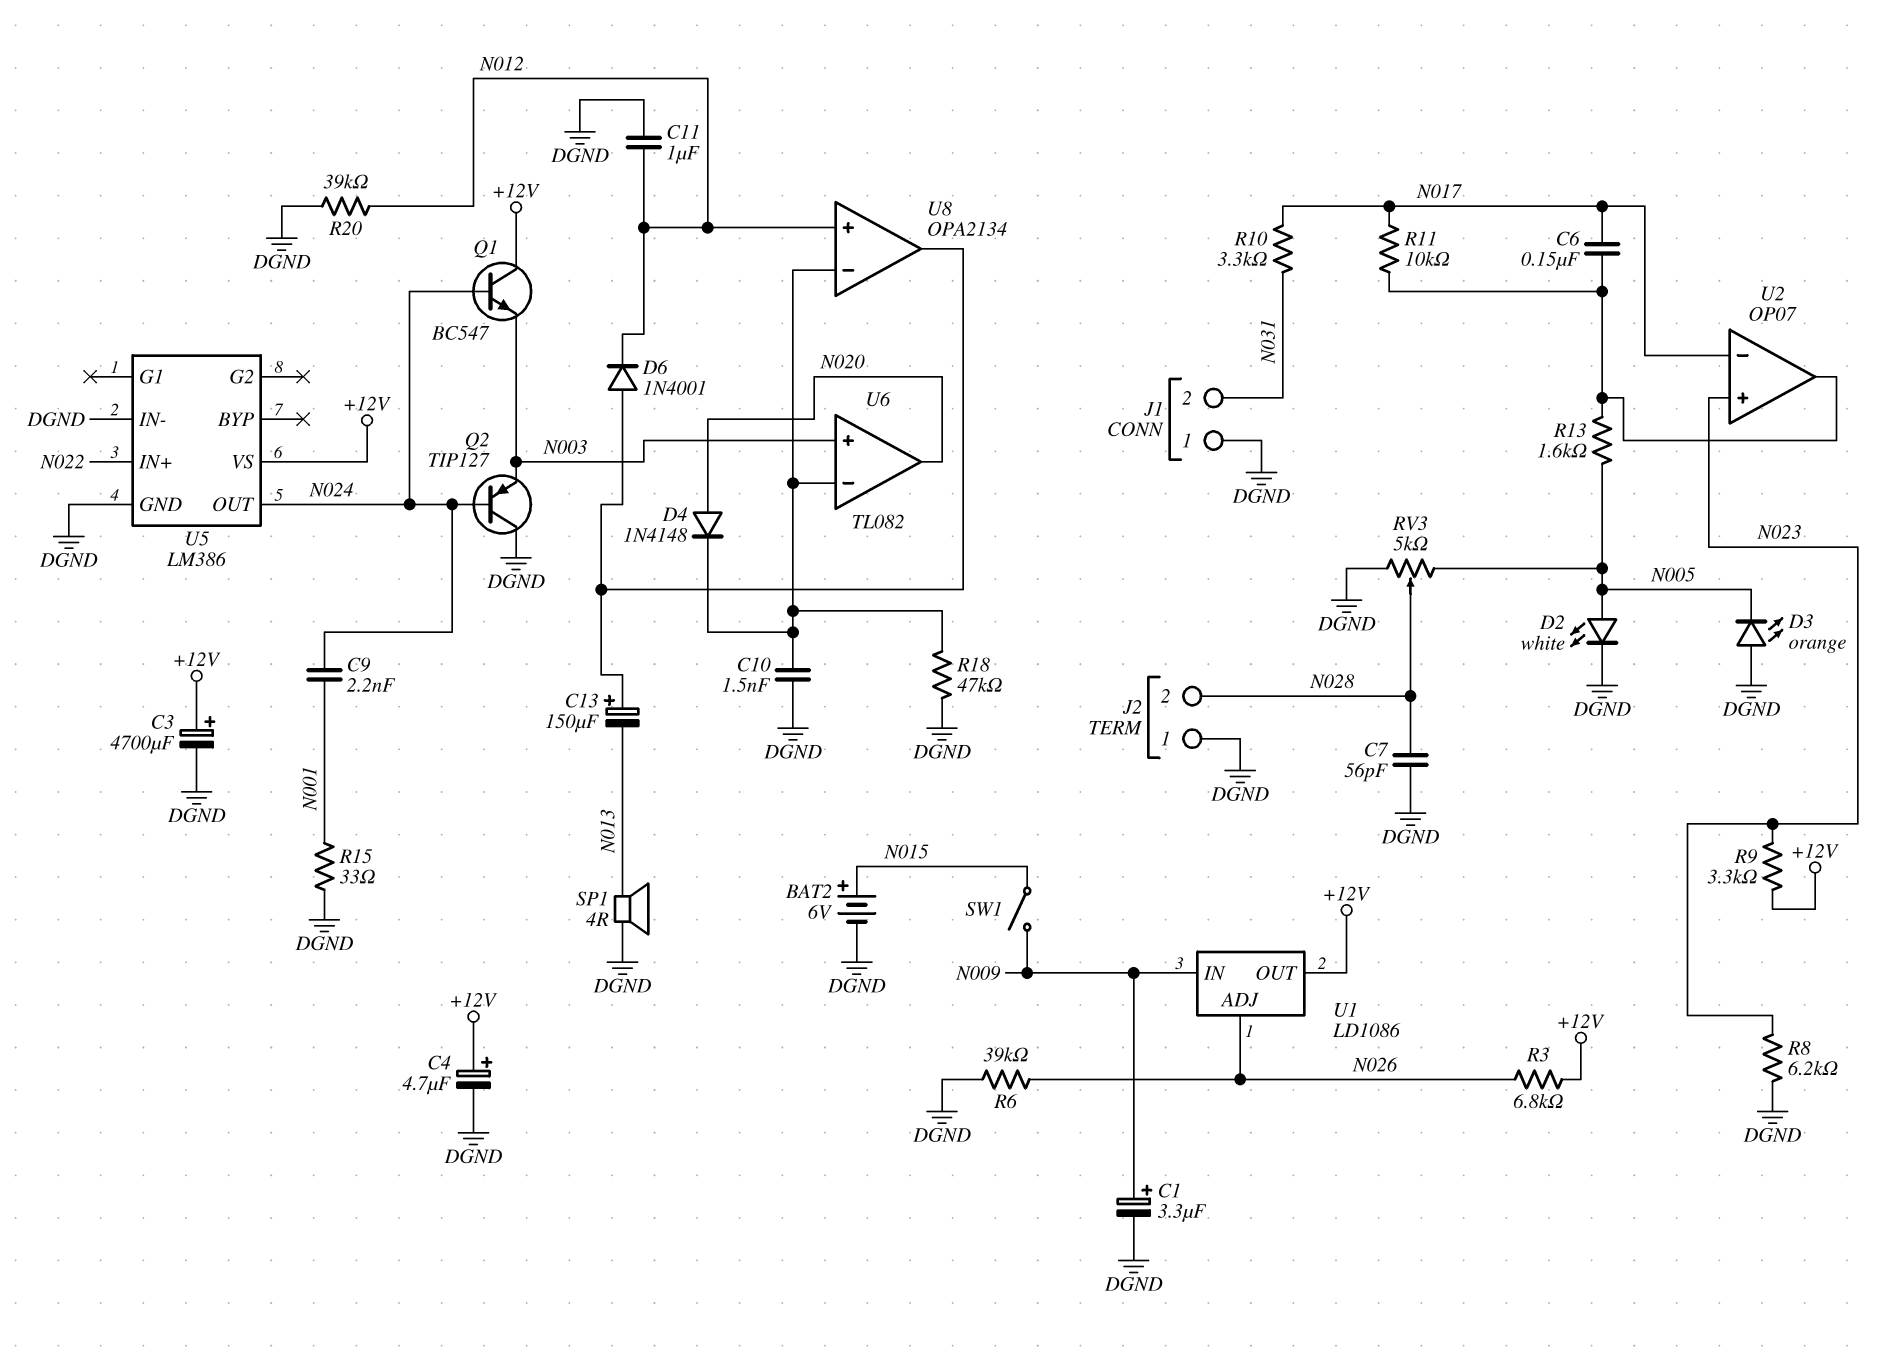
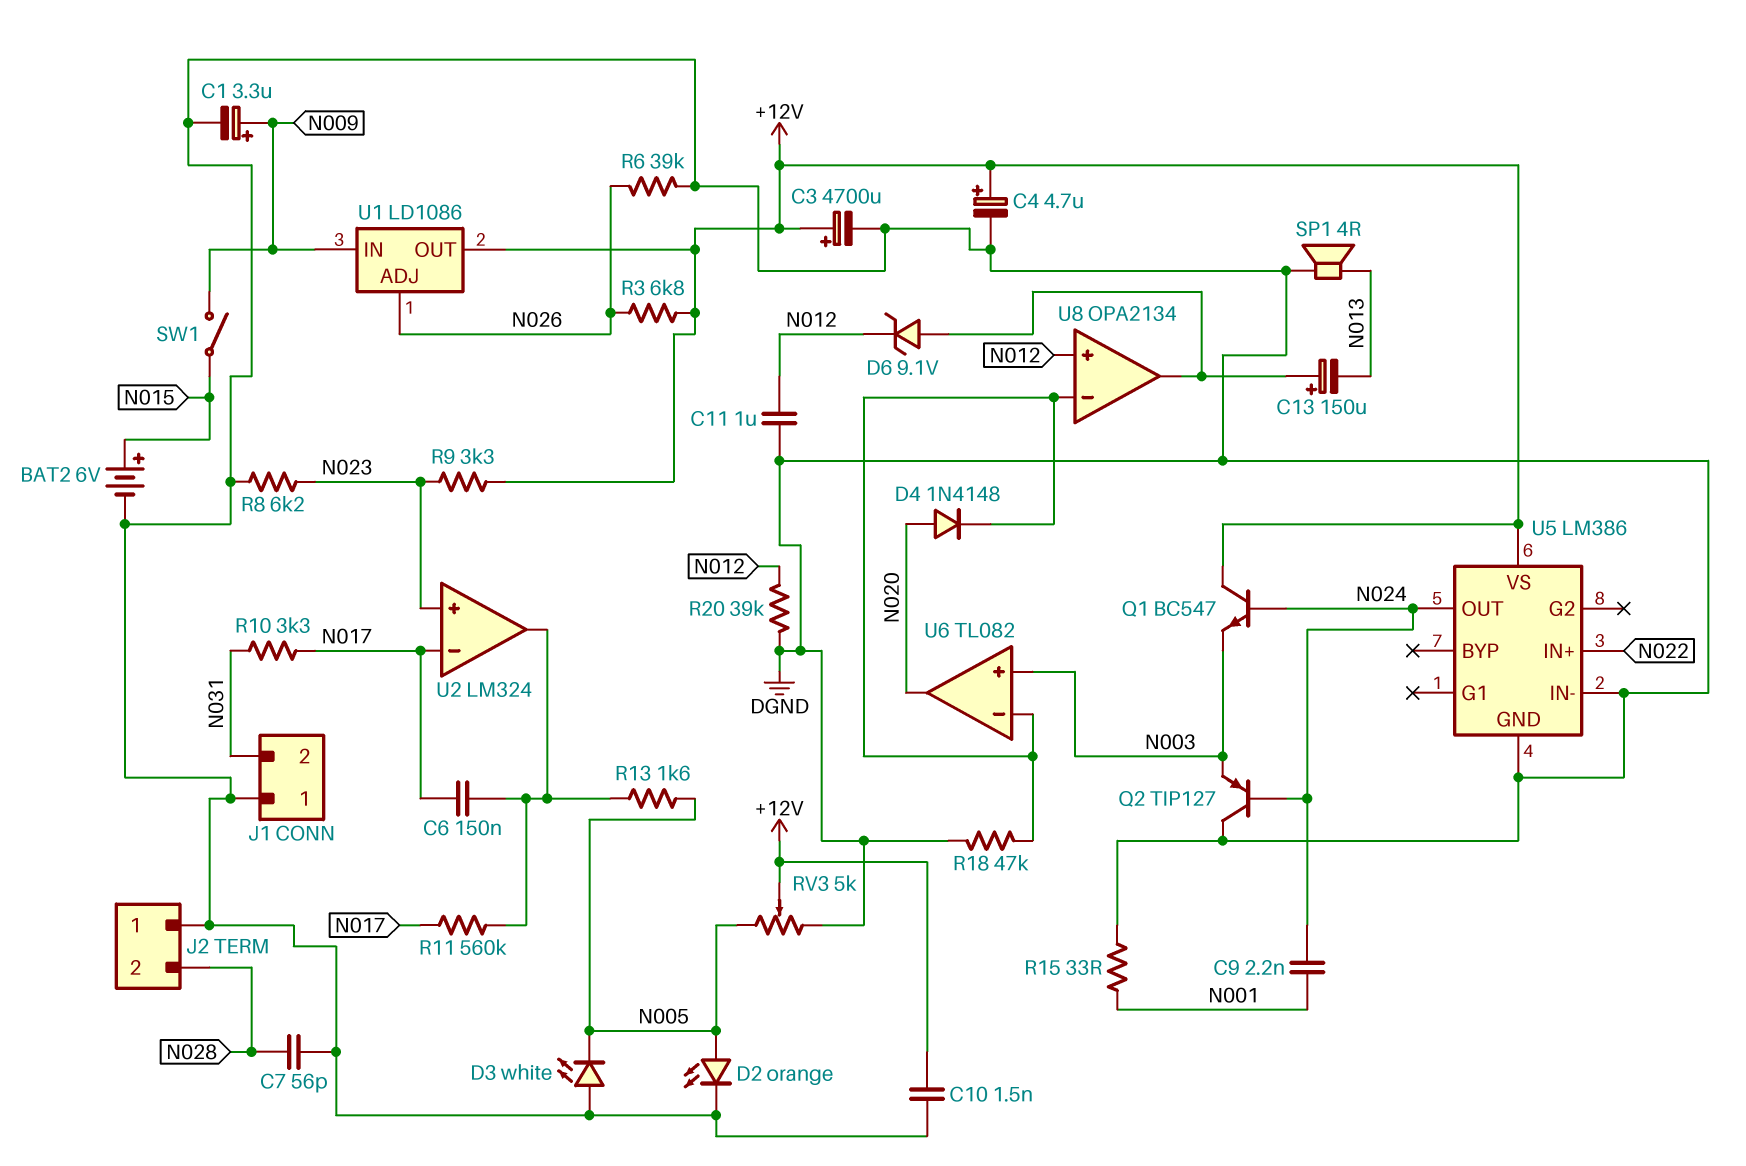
C10: 1.5nF (DGND, U6/in-) -> 1.5nF (+12V, DGND)
D2: LED white (A N005, K DGND) -> LED orange (A N005, K DGND)
D3: LED orange (A DGND, K N005) -> LED white (A DGND, K N005)
D6: diode 1N4001 (A U8/out, K N012) -> zener 9.1V (A U8/out, K N012)
R11: 10k (N017, U2/out) -> 560k (N017, U2/out)
RV3: 5k (DGND, N005, wiper N028) -> 5k (DGND, N005, wiper +12V)
U2: OP07 -> LM324

